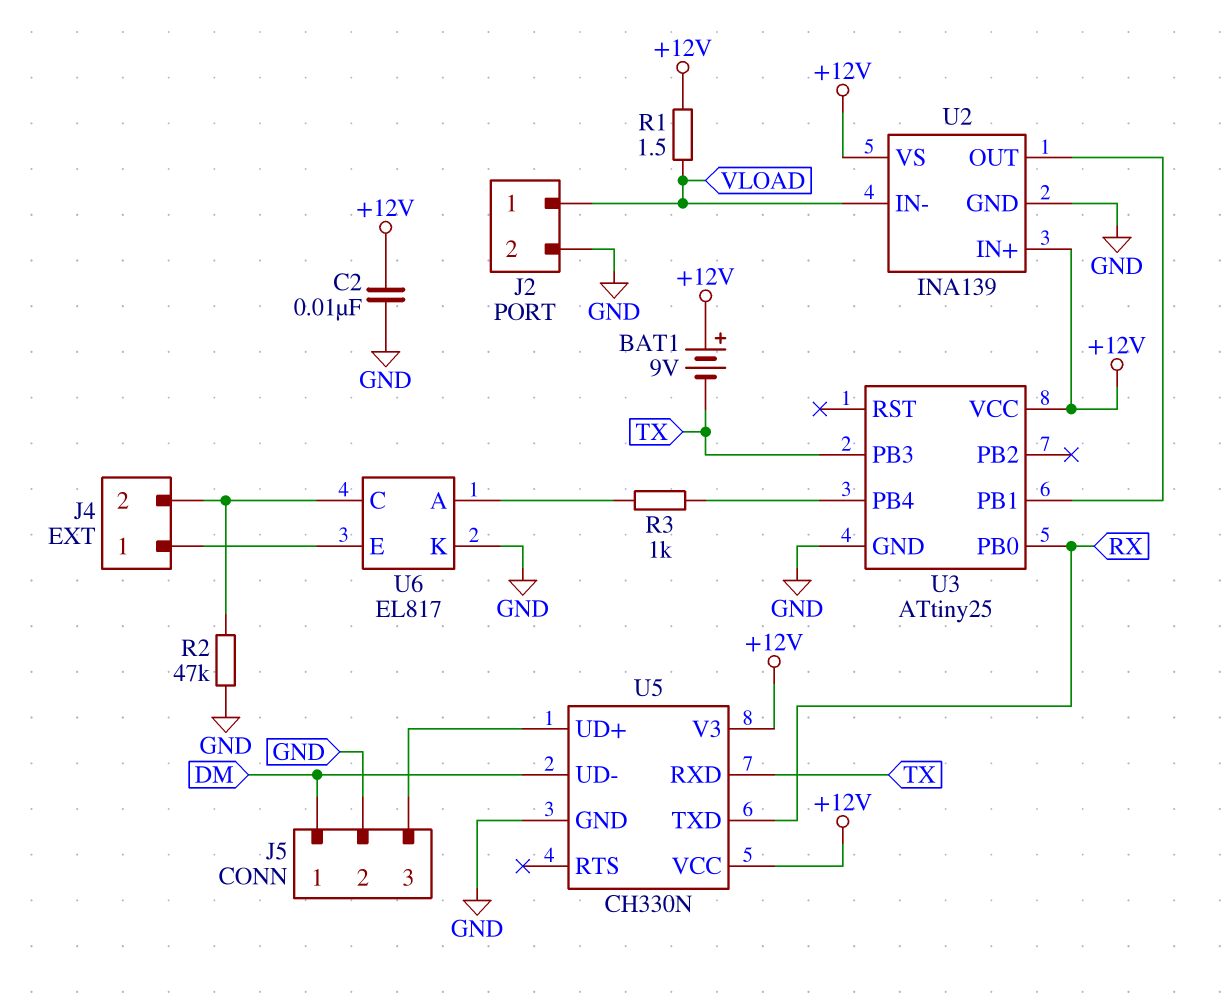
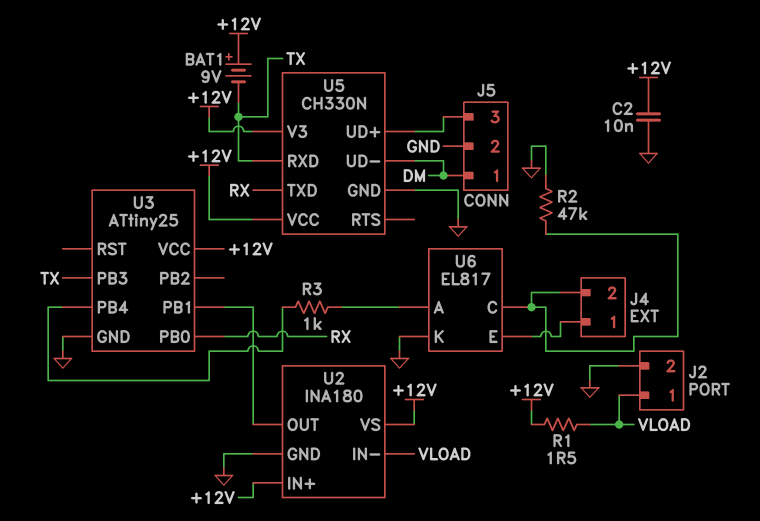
U2: INA139 -> INA180

